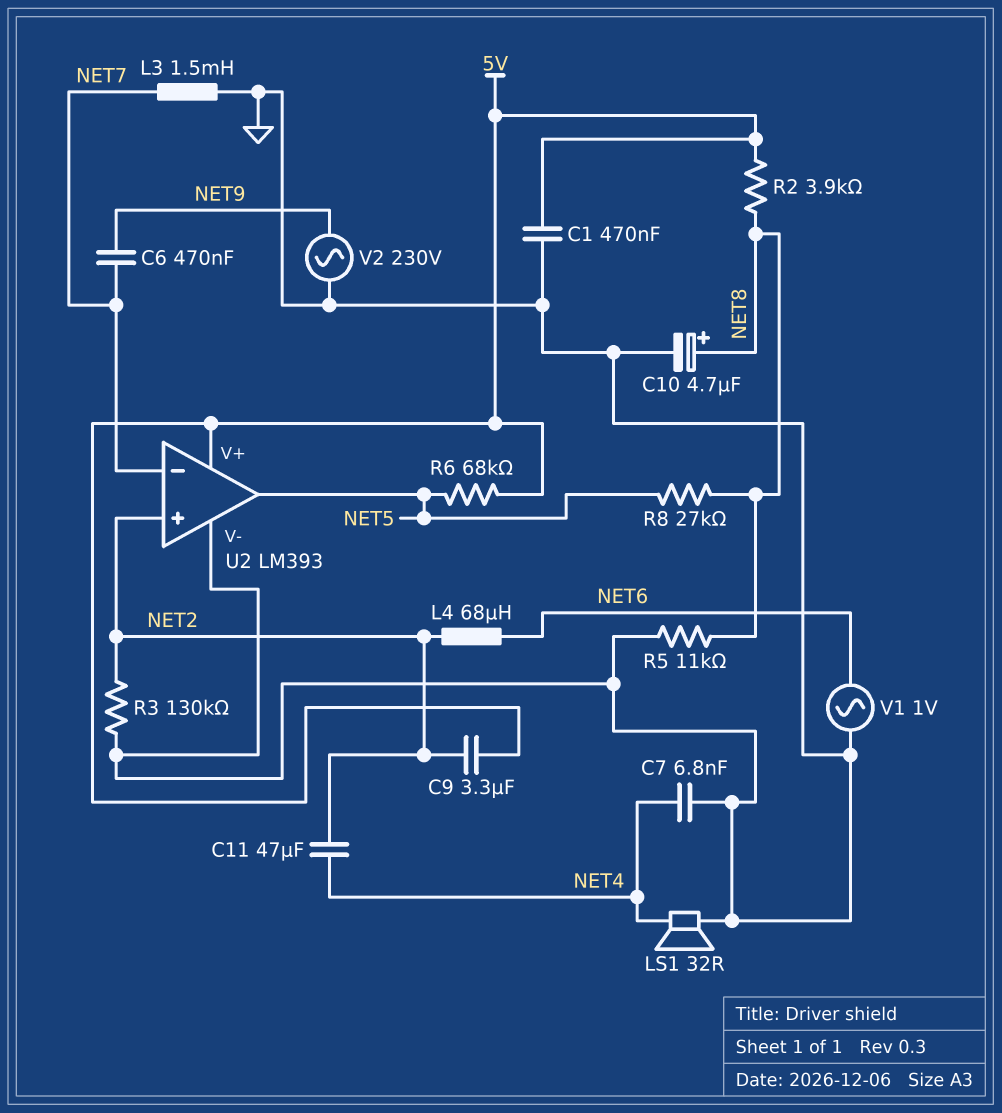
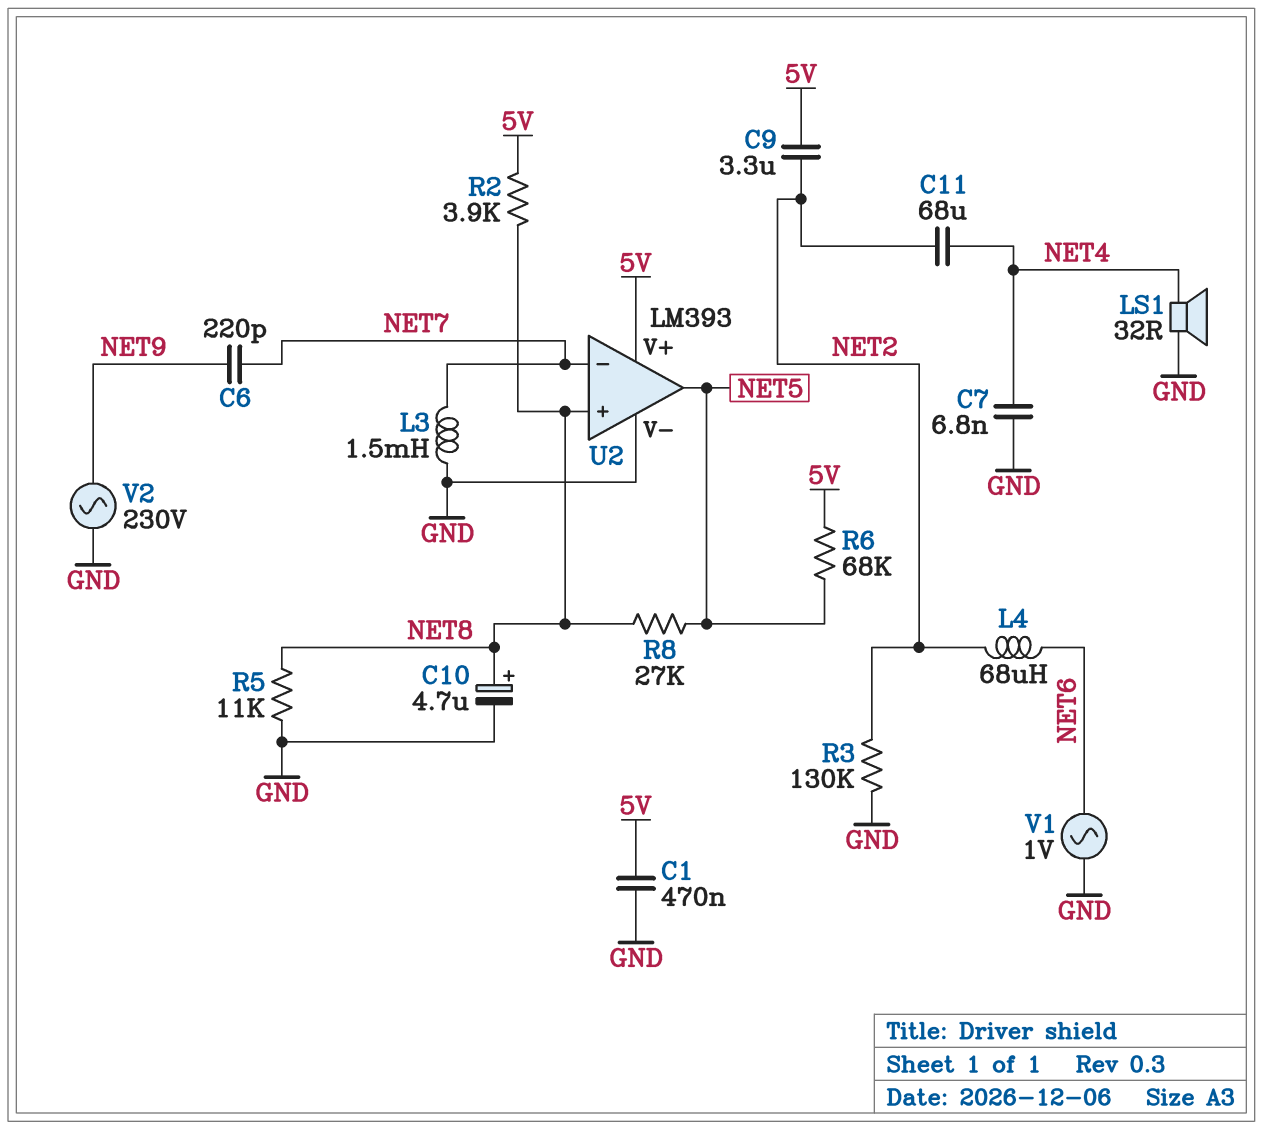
C6: 470nF (NET7, NET9) -> 220pF (NET7, NET9)
C11: 47uF (NET2, NET4) -> 68uF (NET2, NET4)
U2 pin in+: NET2 -> NET8

